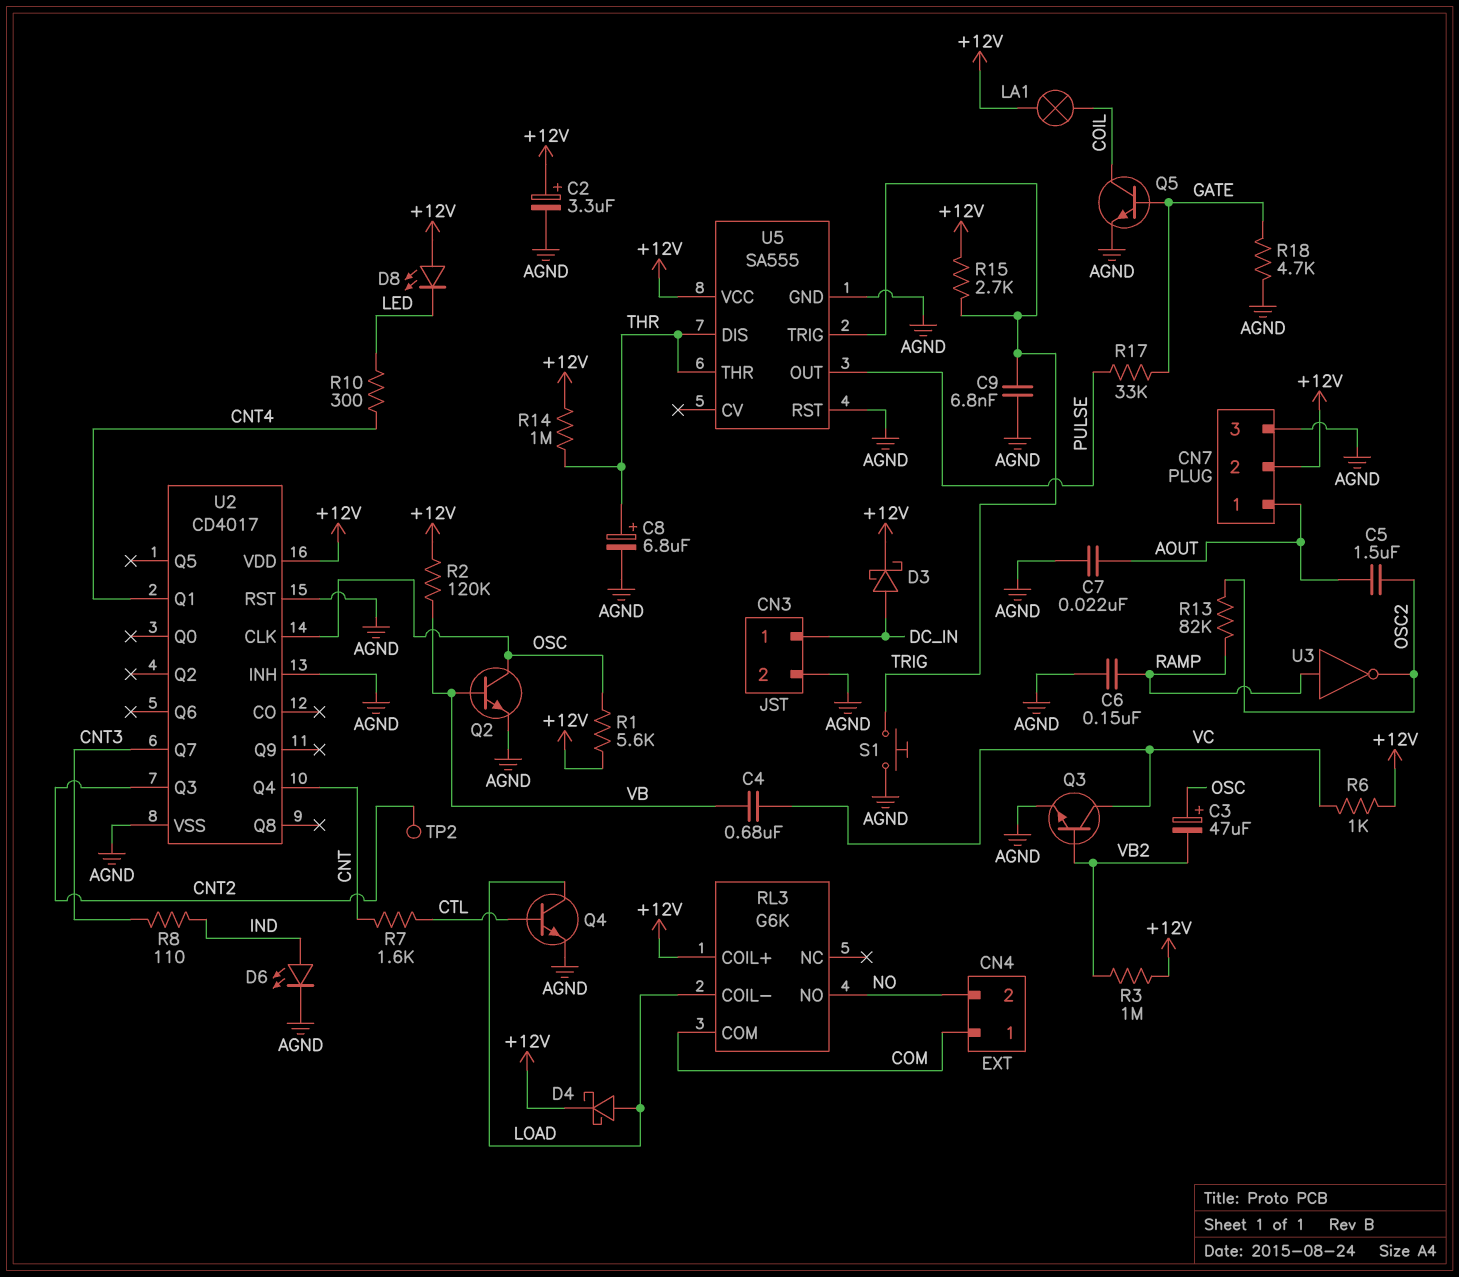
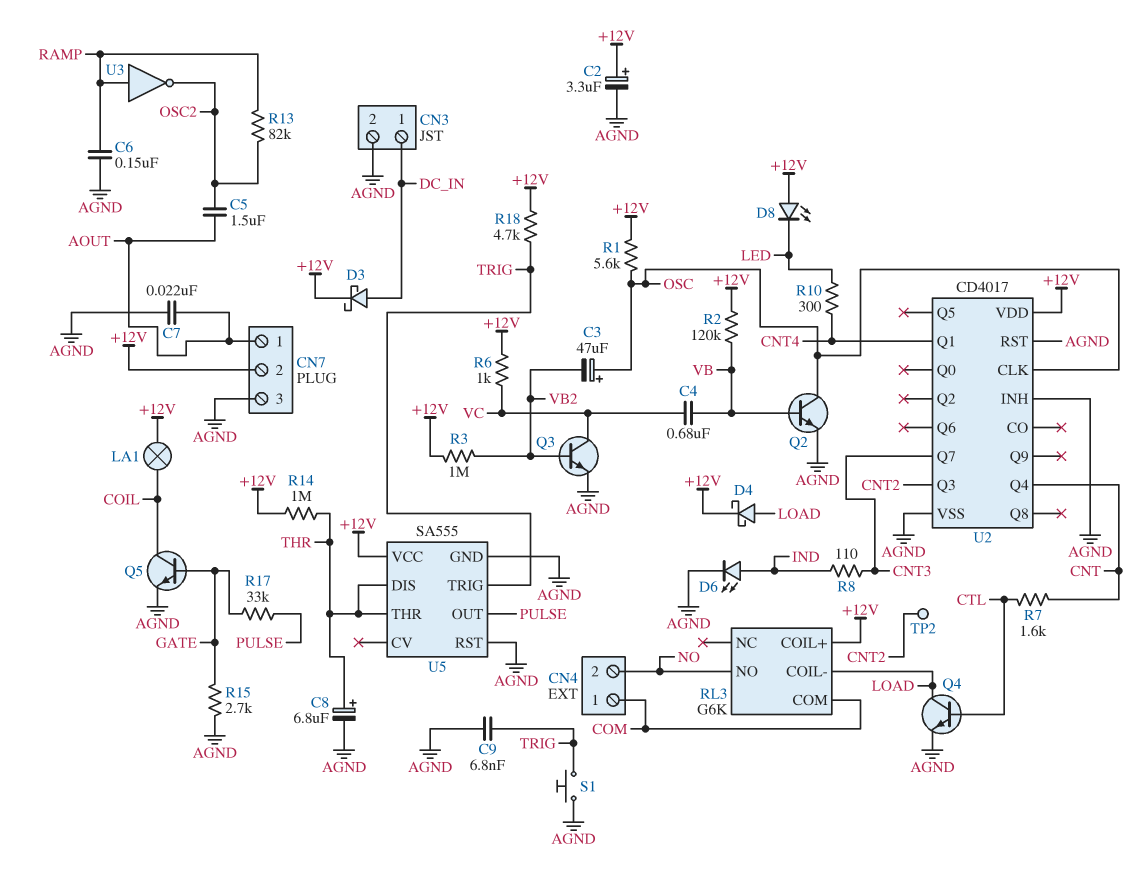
R15: 2.7k (+12V, TRIG) -> 2.7k (AGND, GATE)
R18: 4.7k (AGND, GATE) -> 4.7k (+12V, TRIG)

